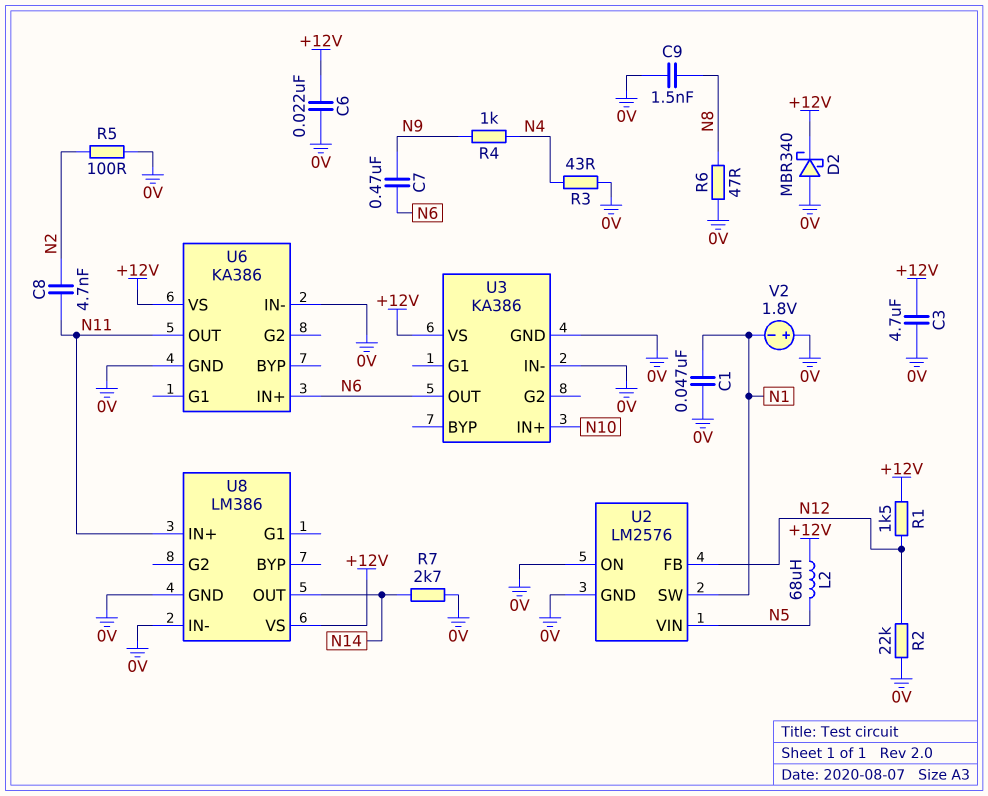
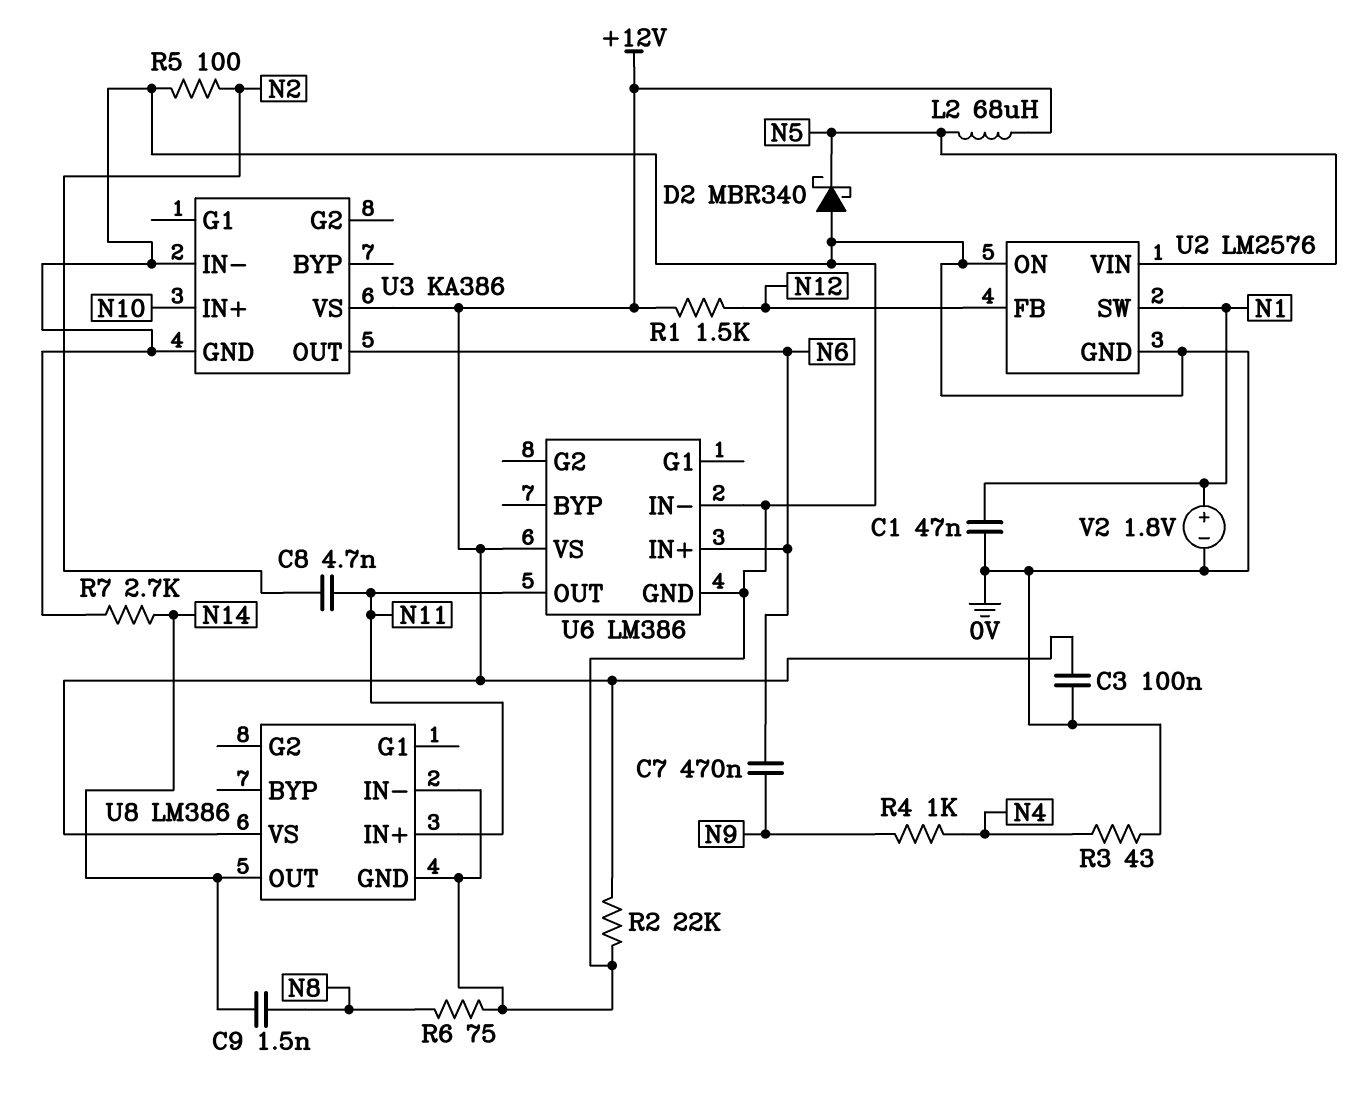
C3: 4.7uF (+12V, 0V) -> 100nF (+12V, 0V)
C6: 22nF (+12V, 0V) -> none
C9: 1.5nF (0V, N8) -> 1.5nF (N8, N14)
D2: schottky MBR340 (A 0V, K +12V) -> schottky MBR340 (A 0V, K N5)
R2: 22k (0V, N12) -> 22k (+12V, 0V)
R6: 47 (0V, N8) -> 75 (0V, N8)
U6: KA386 -> LM386
V2: 1.8V (plus 0V, minus N1) -> 1.8V (plus N1, minus 0V)

